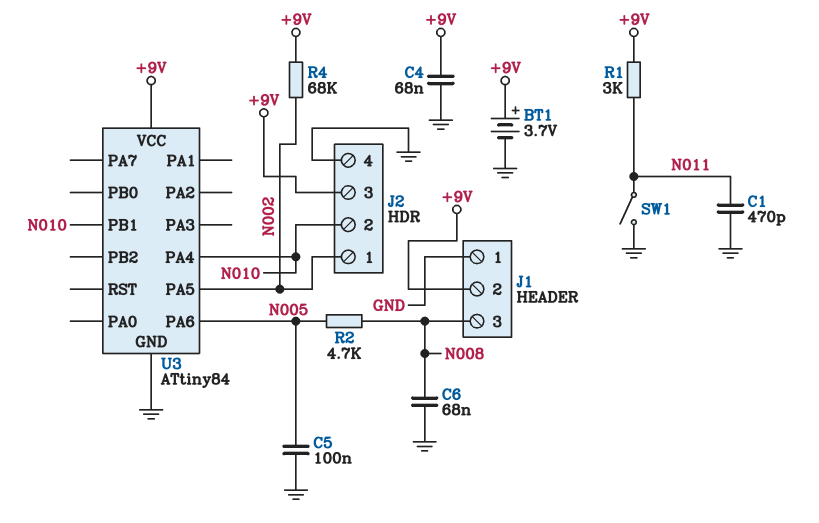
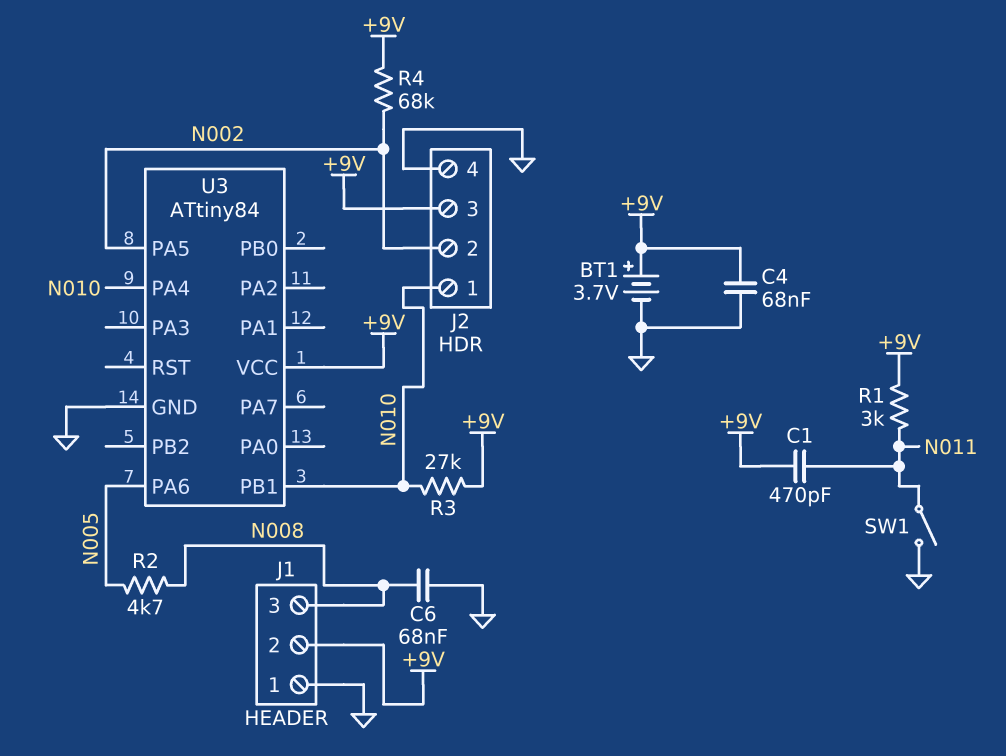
C1: 470pF (GND, N011) -> 470pF (+9V, N011)
C5: 100nF (GND, N005) -> none
J2 pin 1: N002 -> N010
J2 pin 2: N010 -> N002
R3: none -> 27k (+9V, N010)

